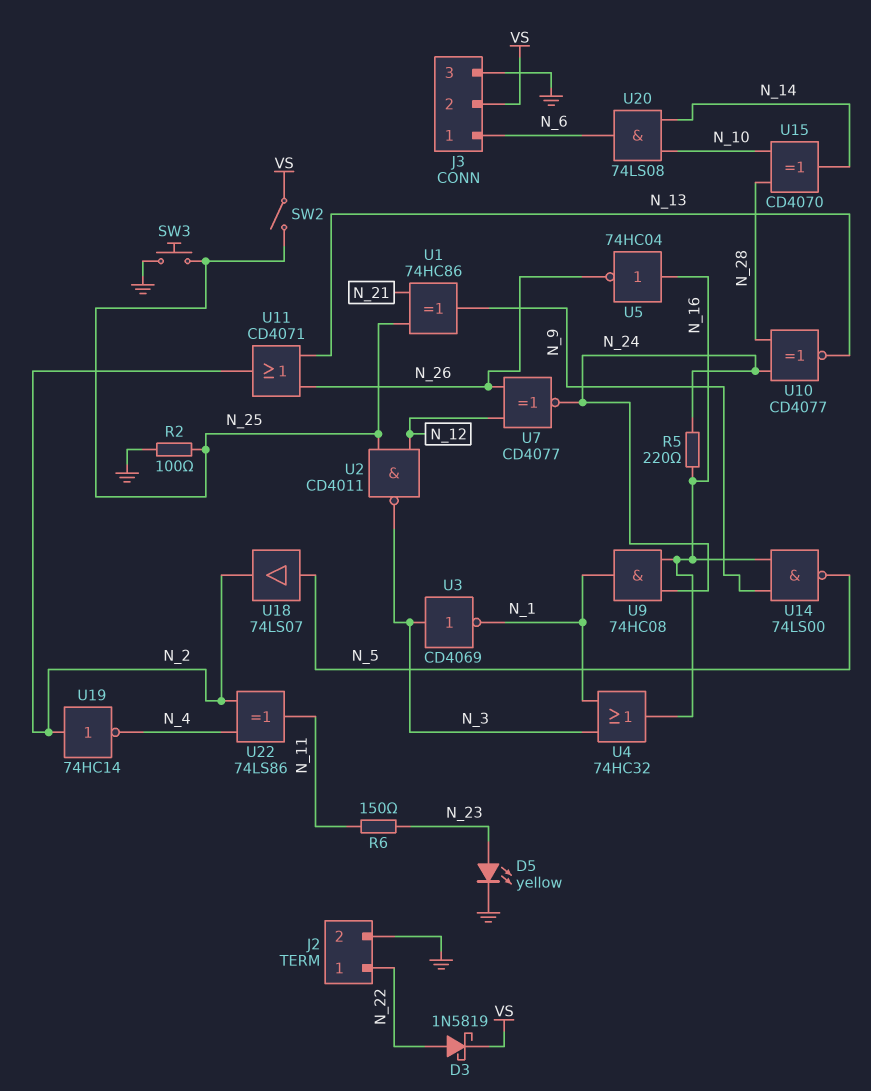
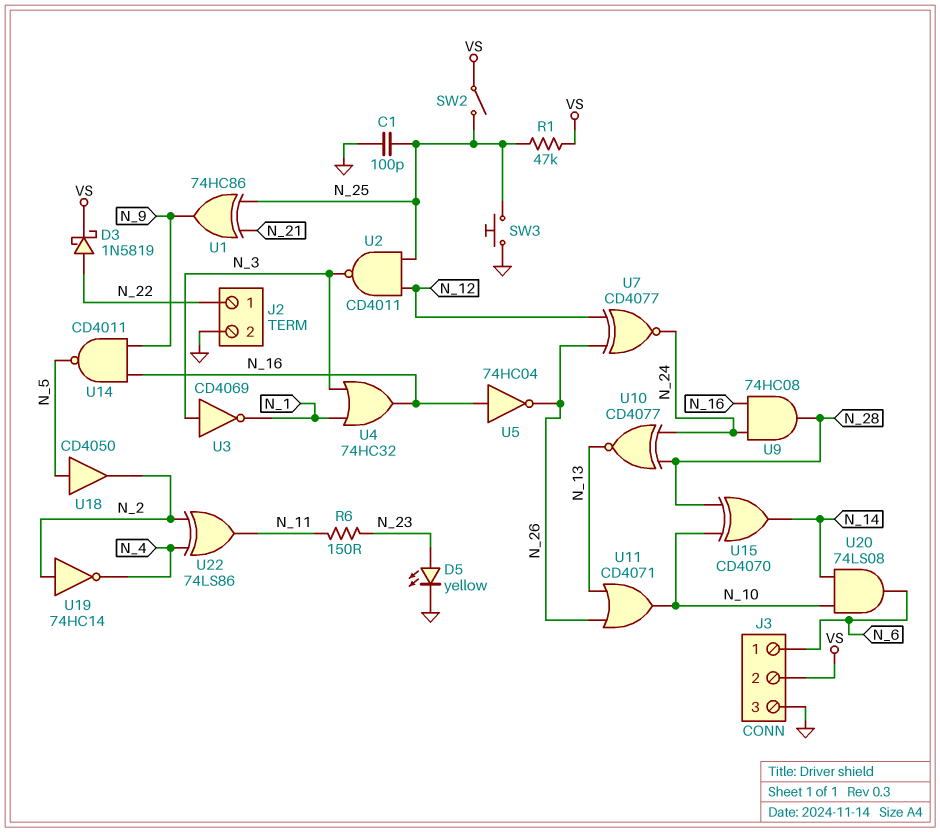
C1: none -> 100pF (GND, N_25)
R1: none -> 47k (N_25, VS)
R2: 100 (GND, N_25) -> none
R5: 220 (N_16, N_24) -> none
U9: AND 74HC08 (in N_16, in N_24, out N_1) -> AND 74HC08 (in N_16, in N_24, out N_28)
U11: OR CD4071 (in N_13, in N_26, out N_2) -> OR CD4071 (in N_13, in N_26, out N_10)
U14: NAND 74LS00 (in N_9, in N_16, out N_5) -> NAND CD4011 (in N_9, in N_16, out N_5)
U18: buffer 74LS07 (in N_5, out N_2) -> buffer CD4050 (in N_5, out N_2)

